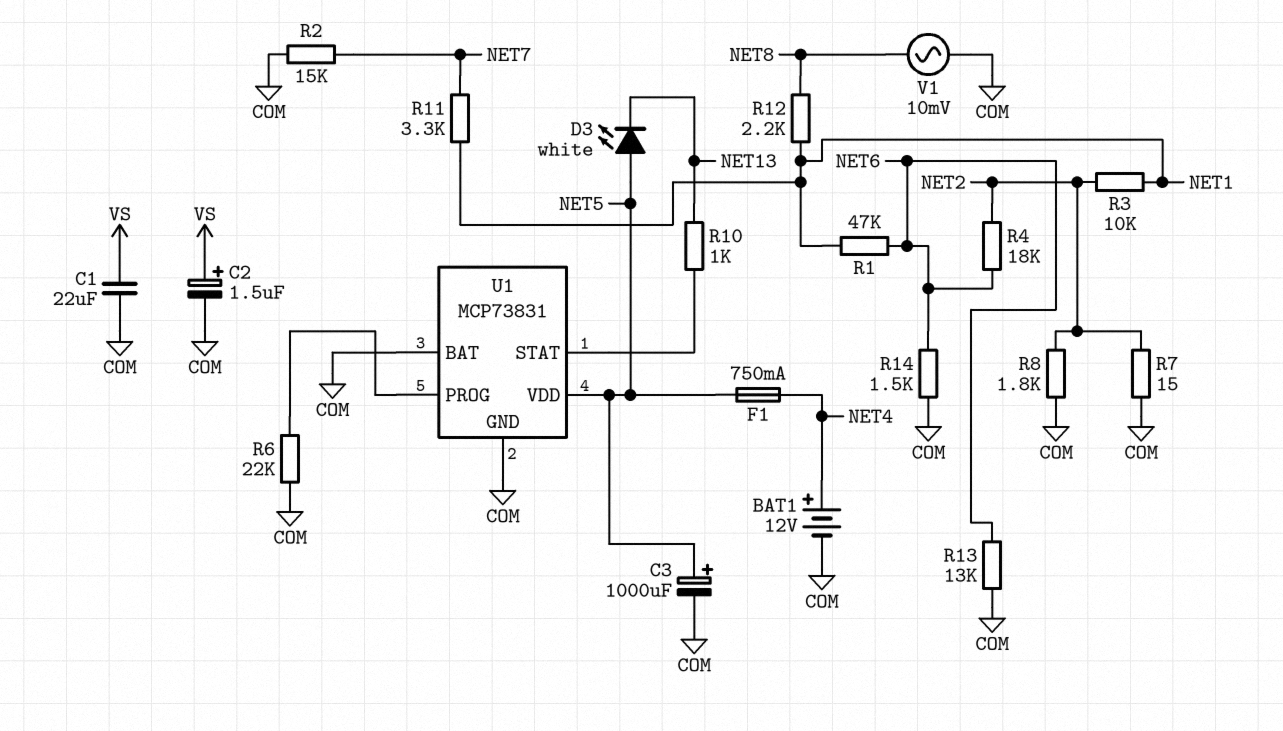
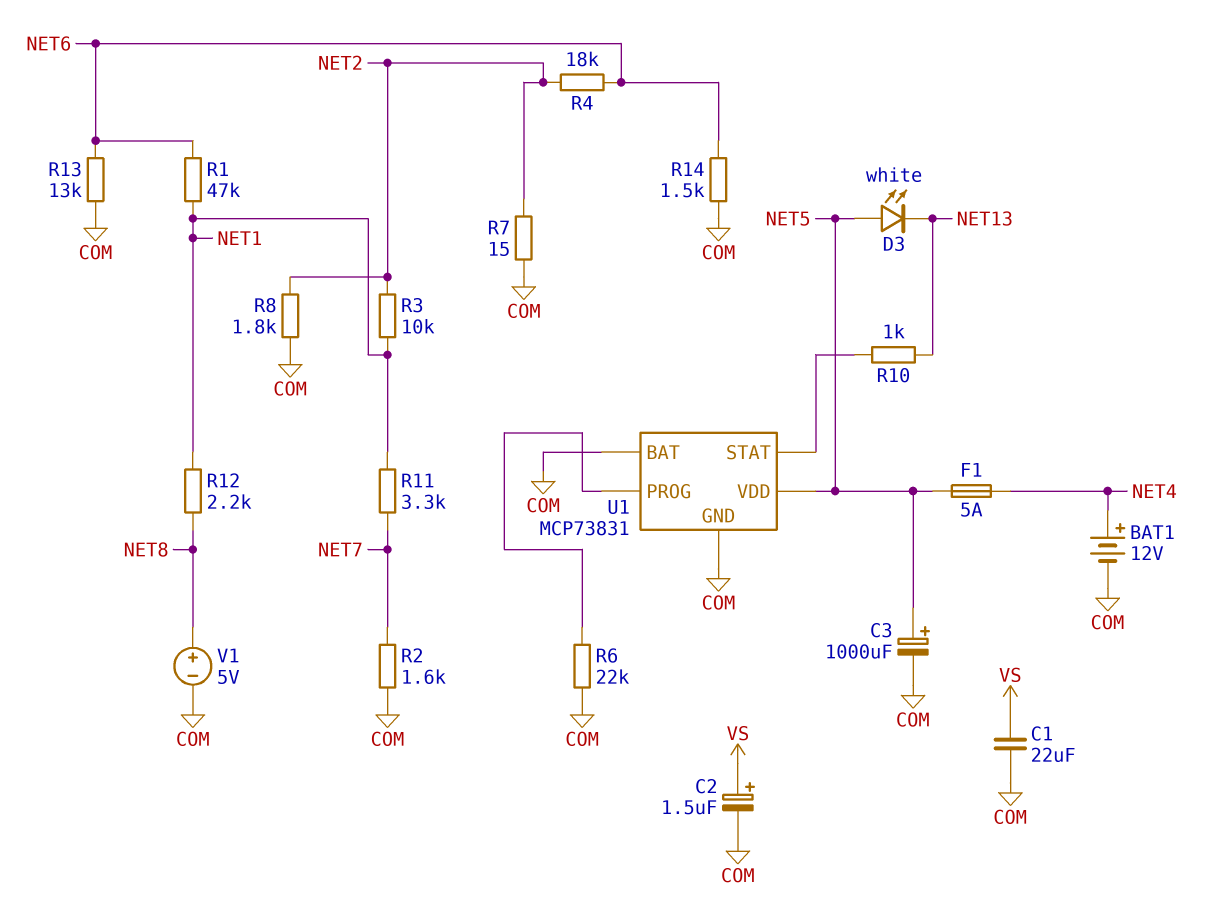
F1: 750mA (NET4, NET5) -> 5A (NET4, NET5)
R2: 15k (COM, NET7) -> 1.6k (COM, NET7)
V1: AC 10mV (COM, NET8) -> 5V (plus NET8, minus COM)

